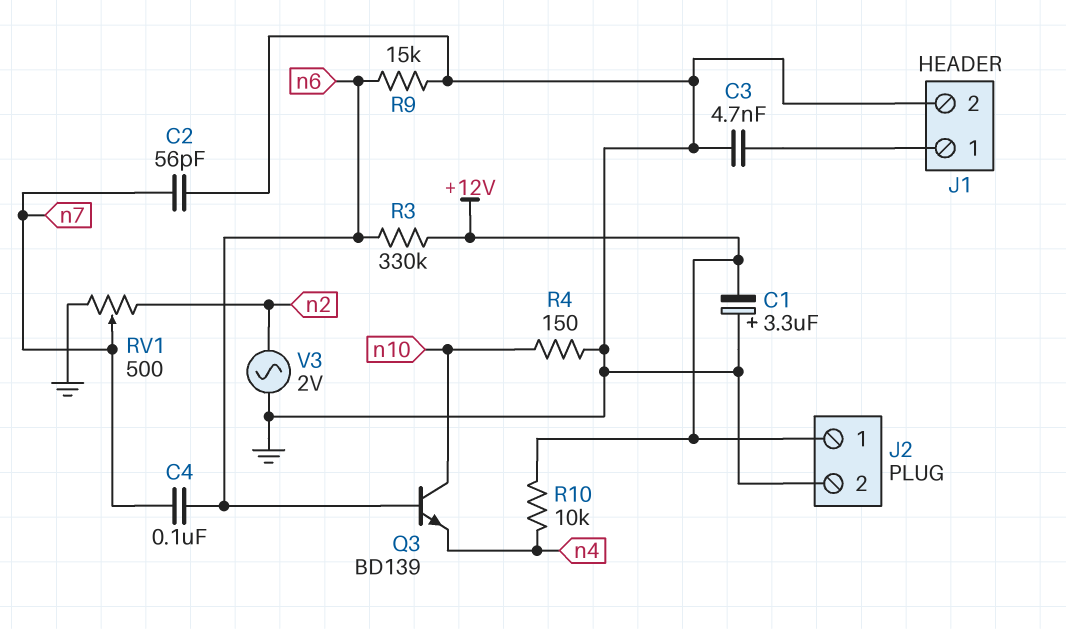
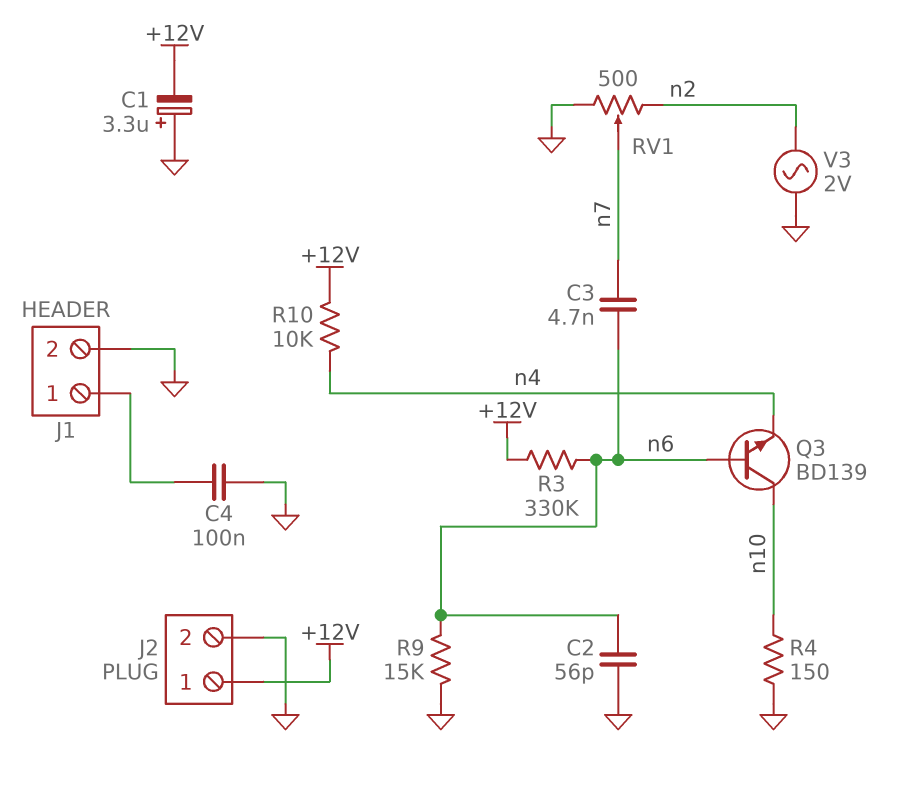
C2: 56pF (GND, n7) -> 56pF (GND, n6)
C3: 4.7nF (GND, J1/1) -> 4.7nF (n6, n7)
C4: 100nF (n6, n7) -> 100nF (GND, J1/1)

